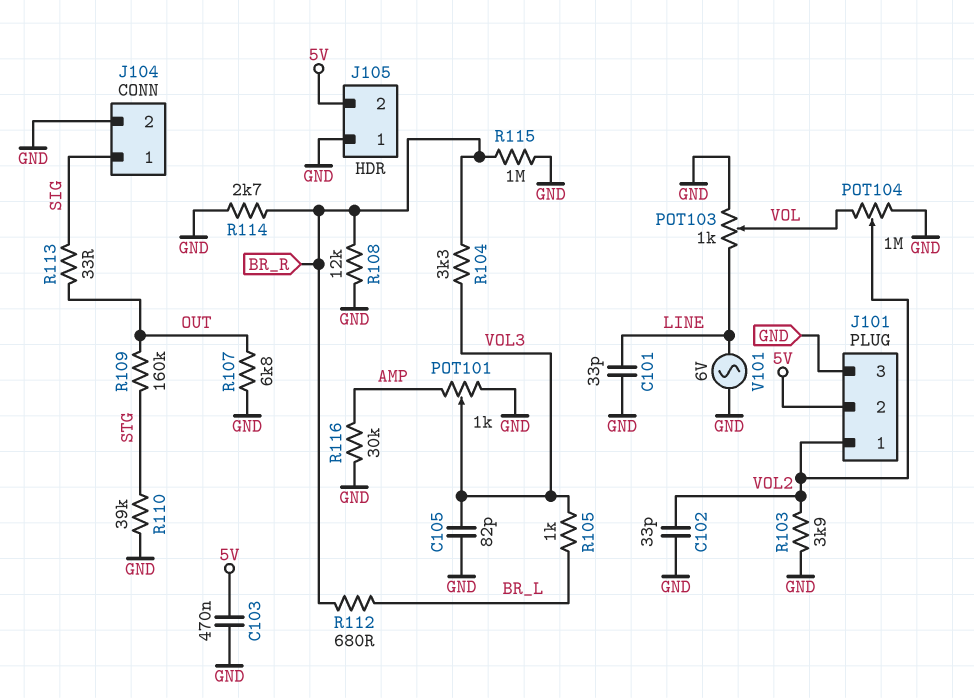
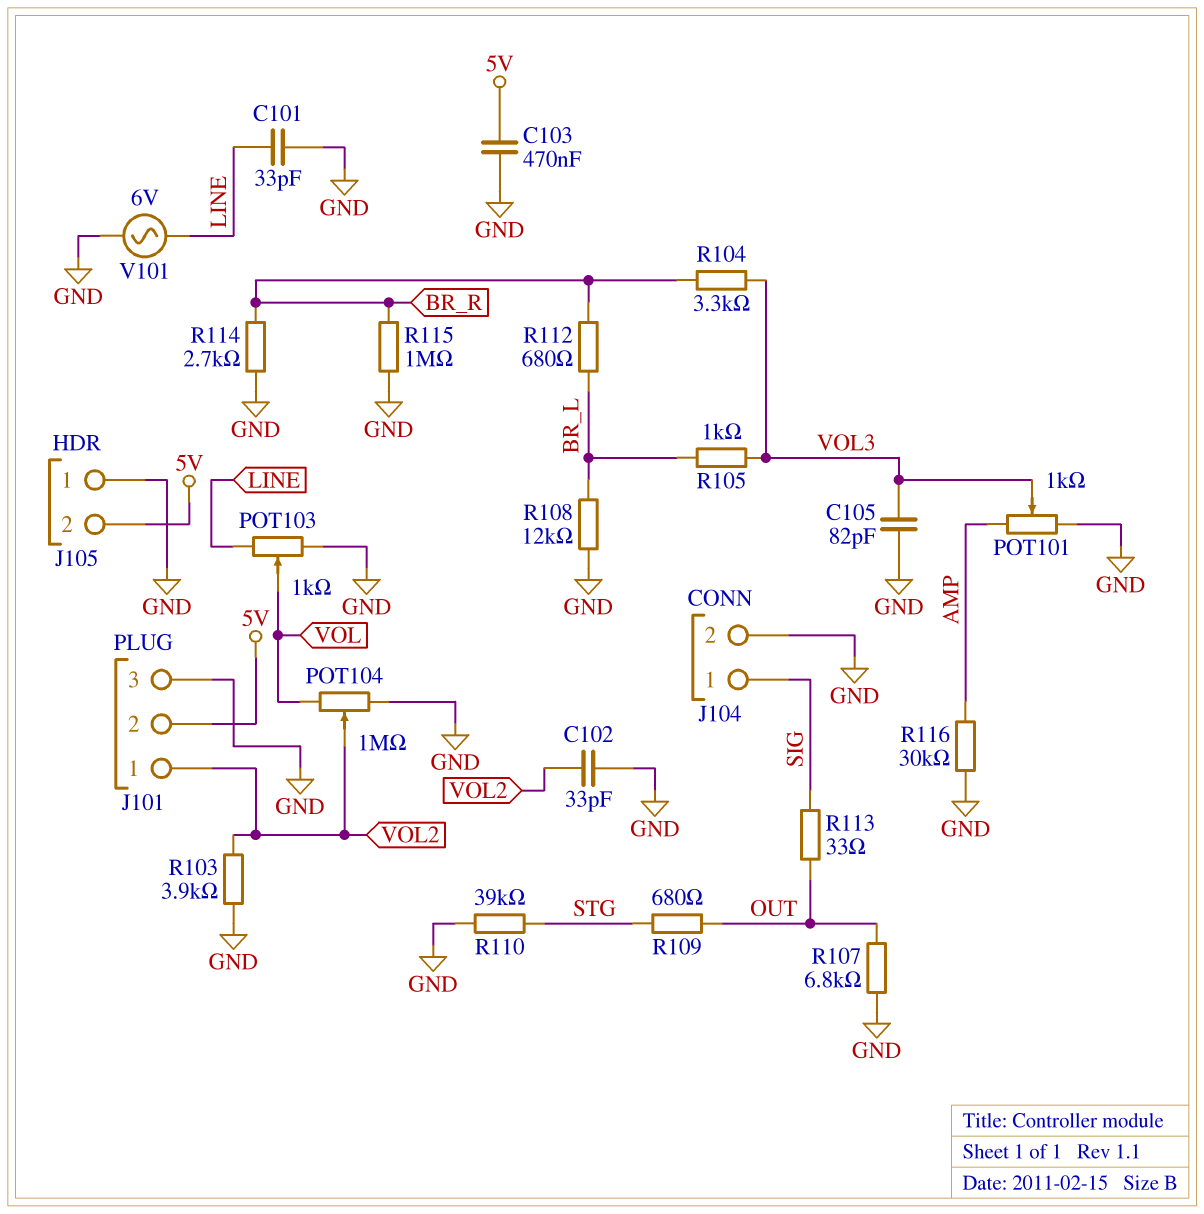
R108: 12k (BR_R, GND) -> 12k (BR_L, GND)
R109: 160k (OUT, STG) -> 680 (OUT, STG)

